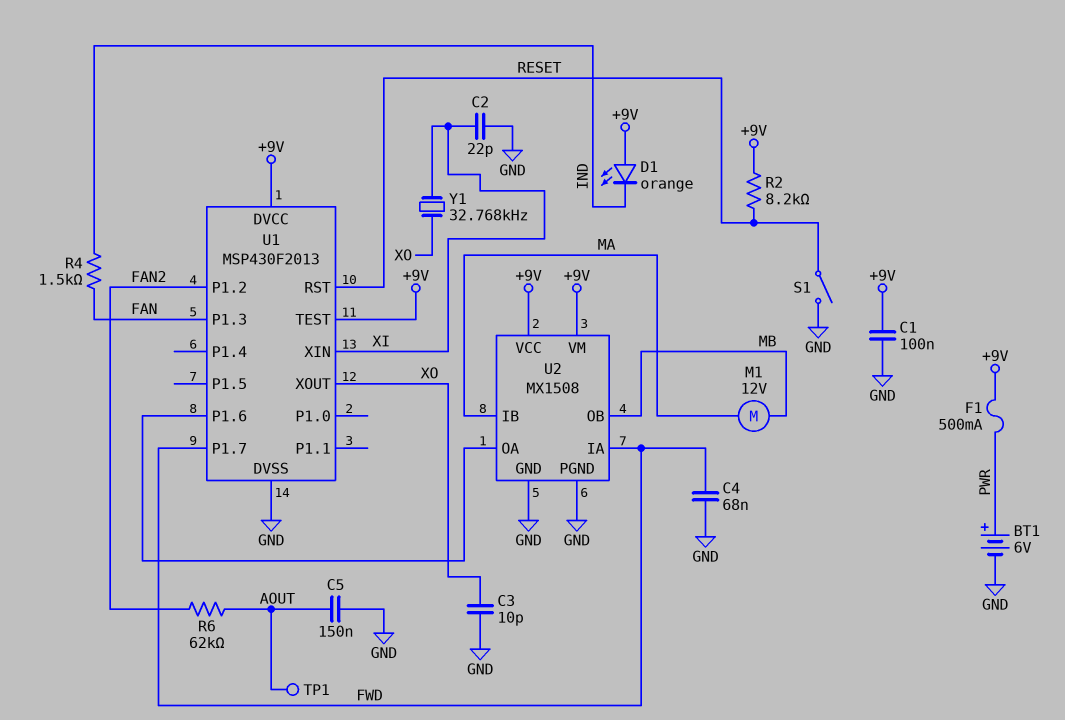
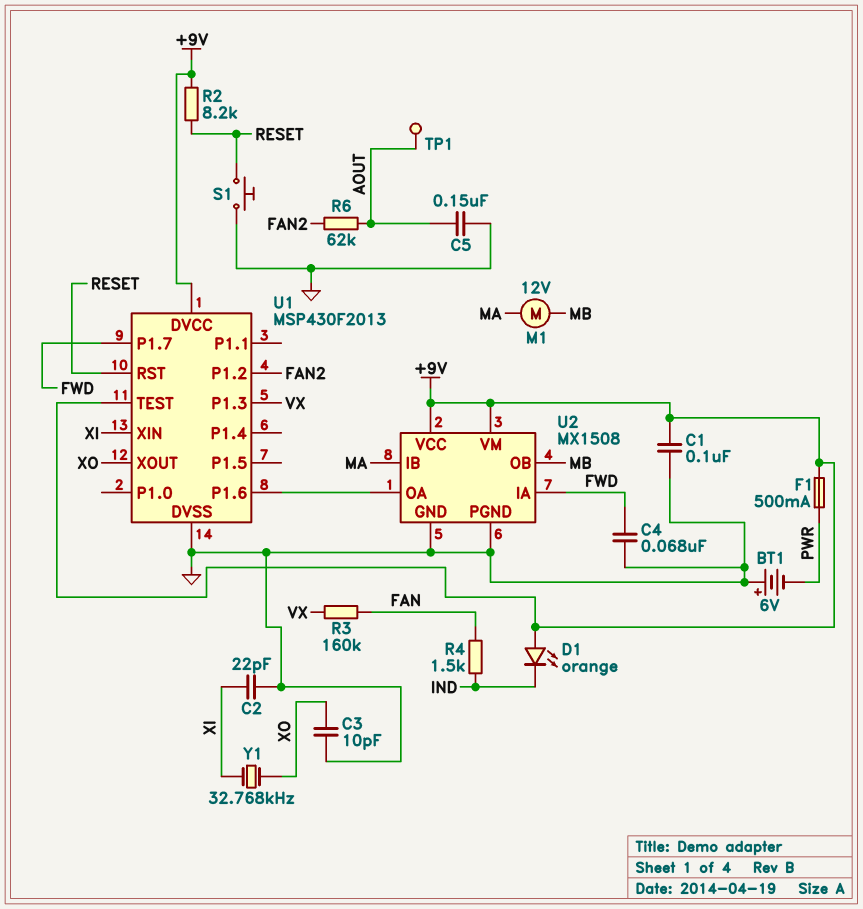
BT1: 6V (plus PWR, minus GND) -> 6V (plus GND, minus PWR)
R3: none -> 160k (FAN, VX)
S1: switch (GND, RESET) -> button (GND, RESET)
U1 pin P1.3: FAN -> VX

